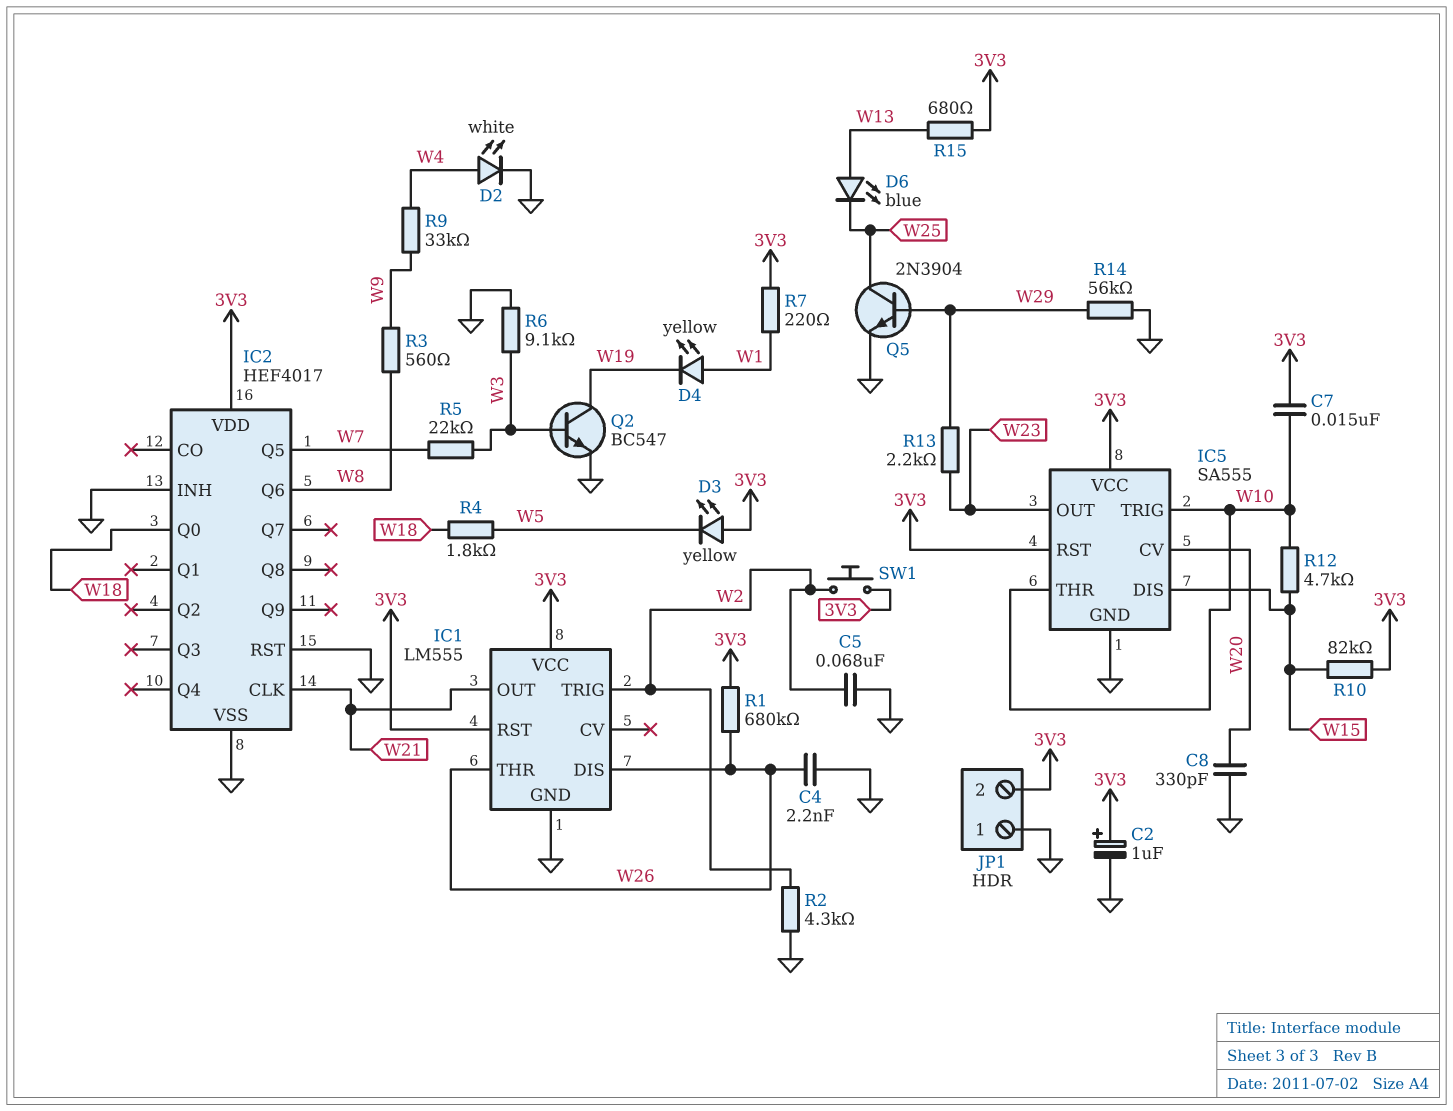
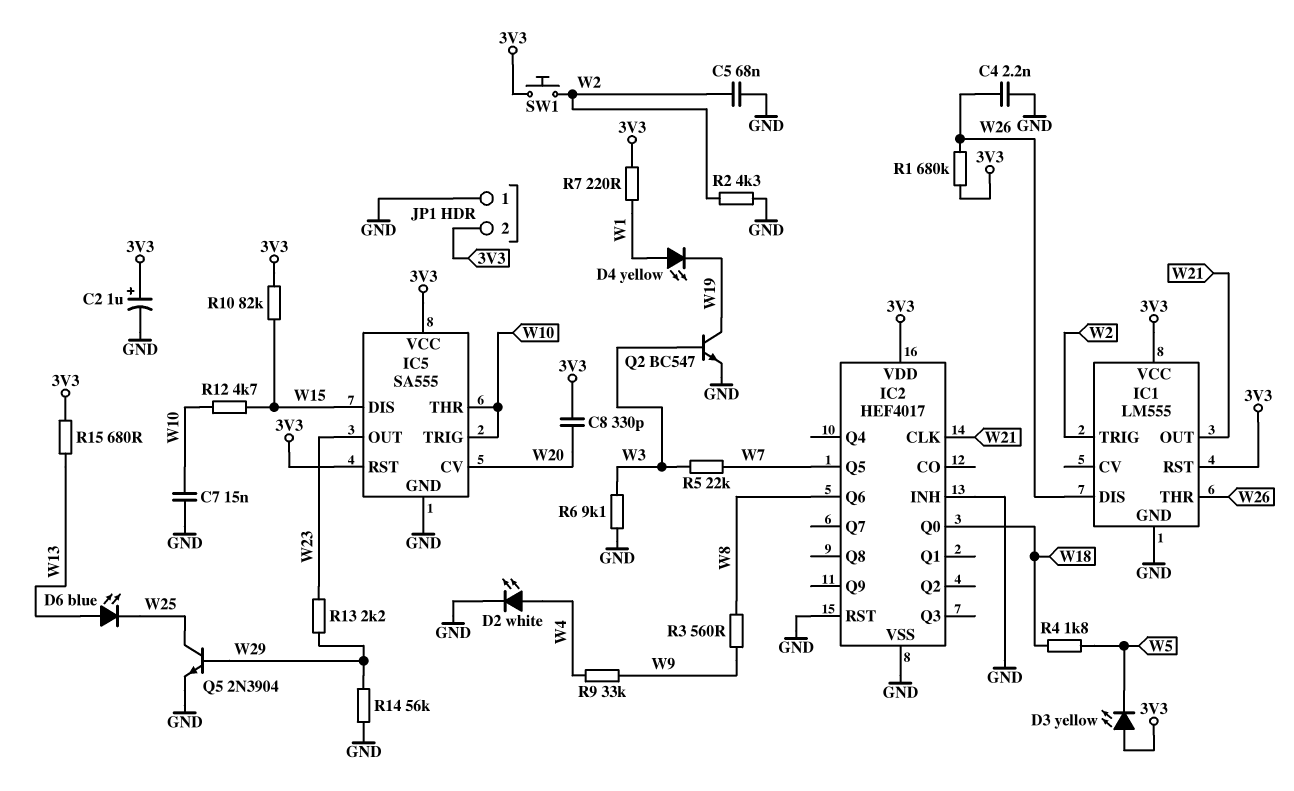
C7: 15nF (3V3, W10) -> 15nF (GND, W10)
C8: 330pF (GND, W20) -> 330pF (3V3, W20)

